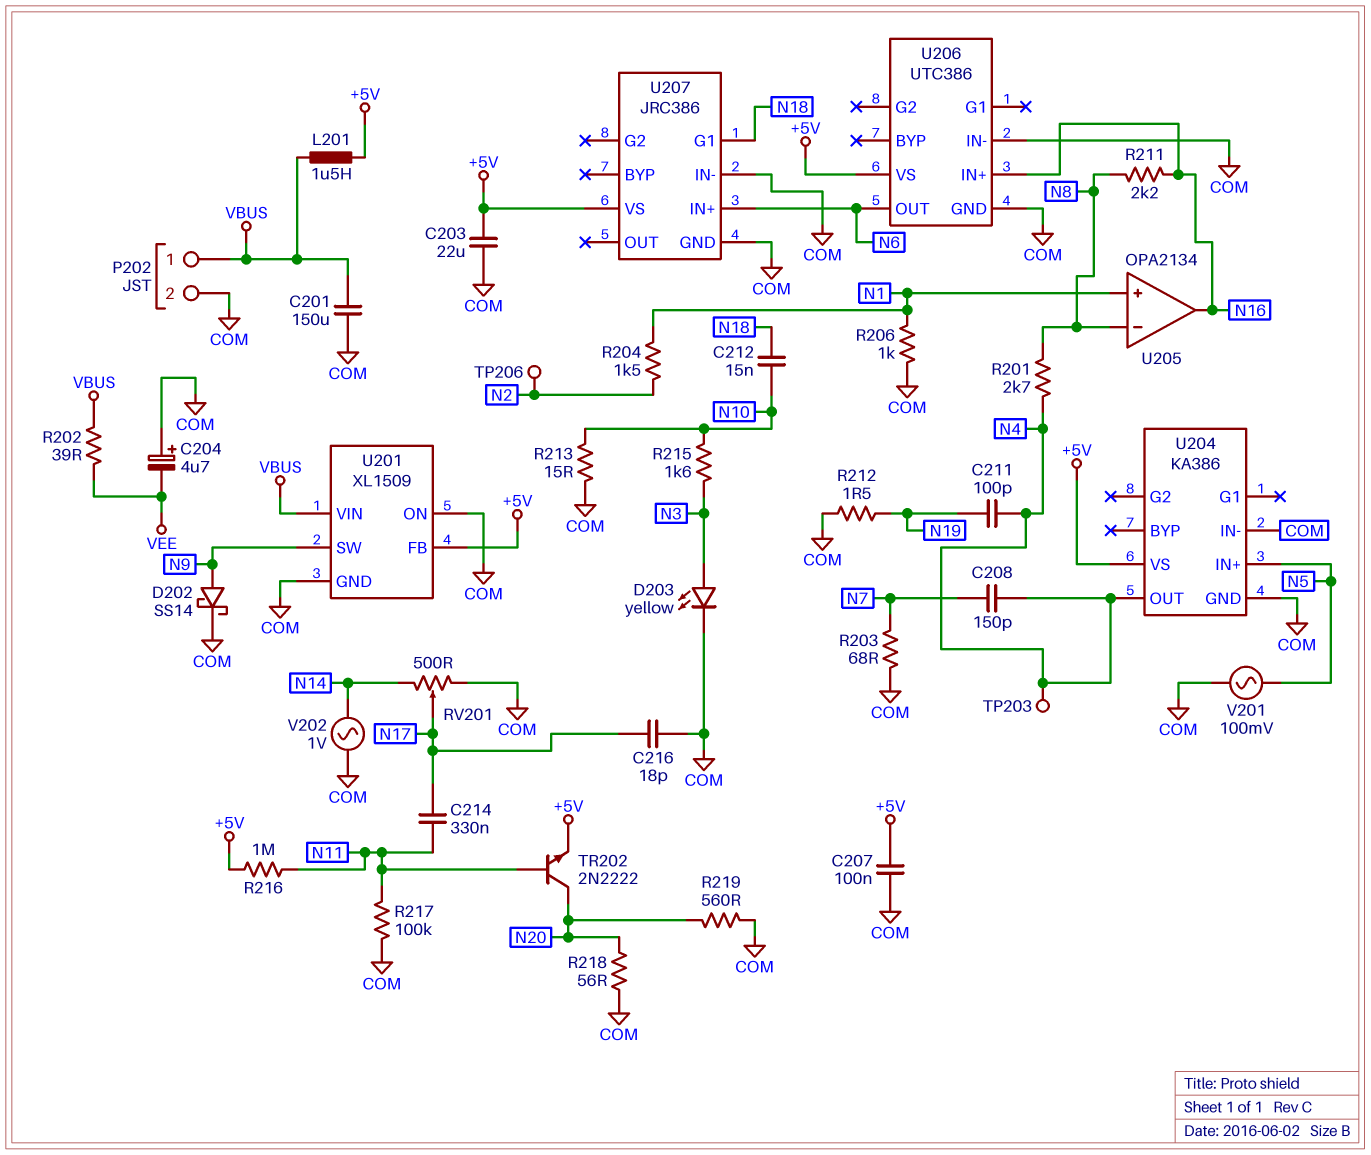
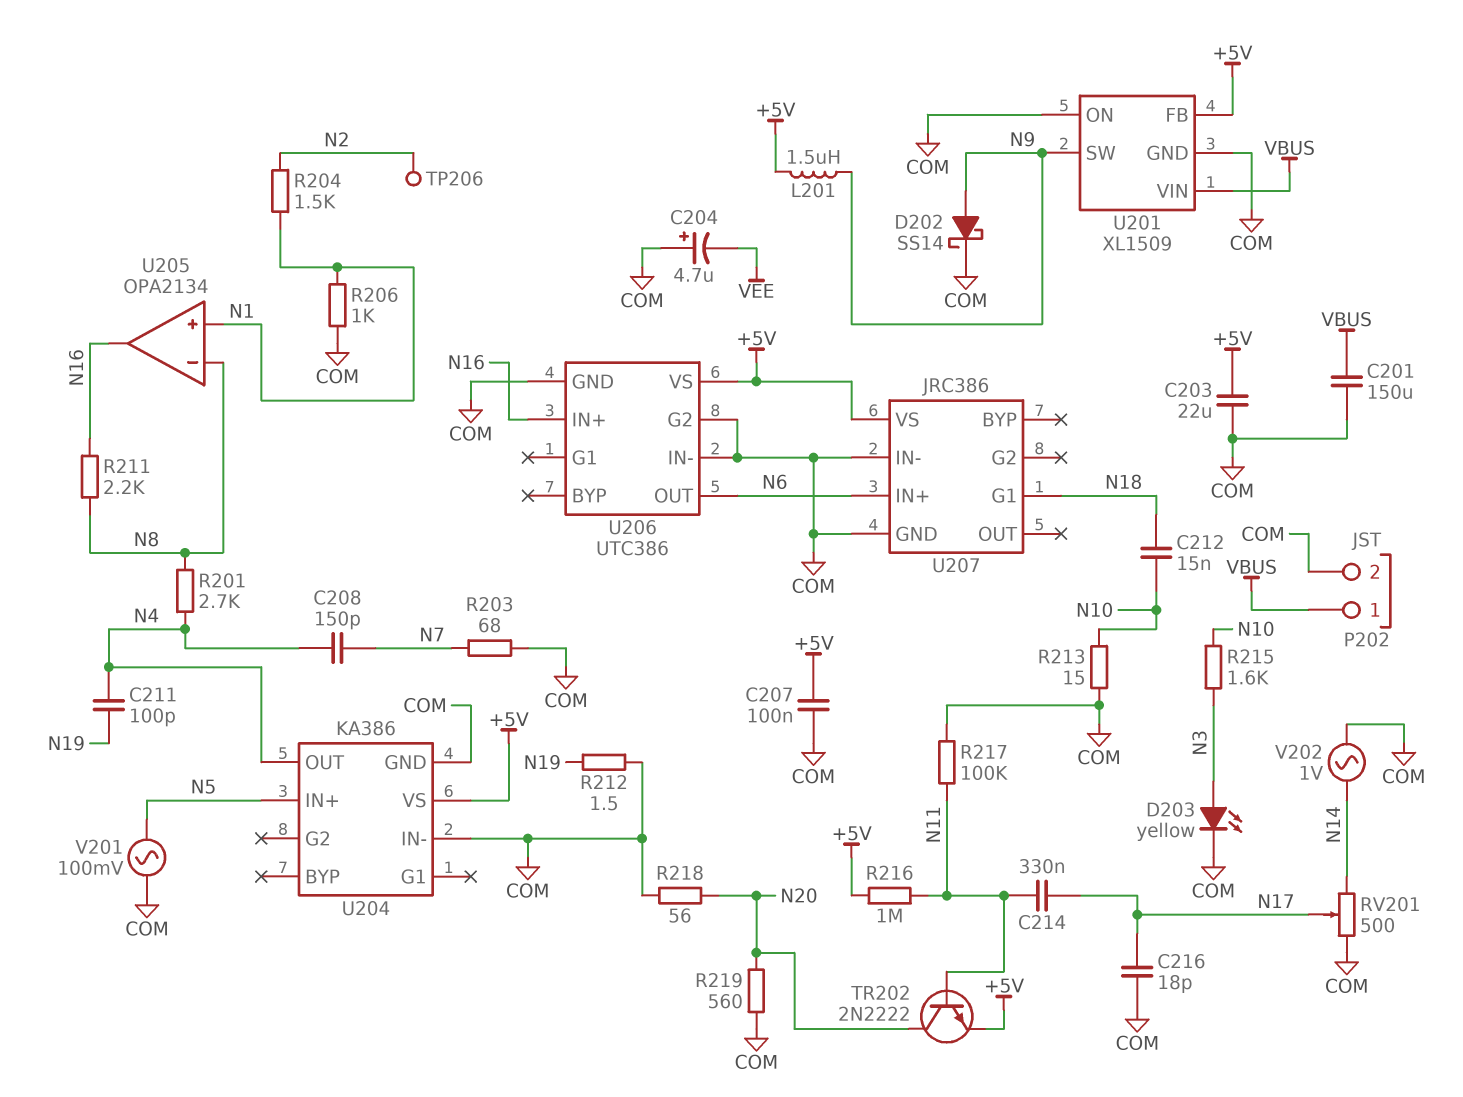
L201: 1.5uH (+5V, VBUS) -> 1.5uH (+5V, N9)
R202: 39 (VBUS, VEE) -> none
TP203: test point (N4) -> none
U206 pin G2: none -> COM

